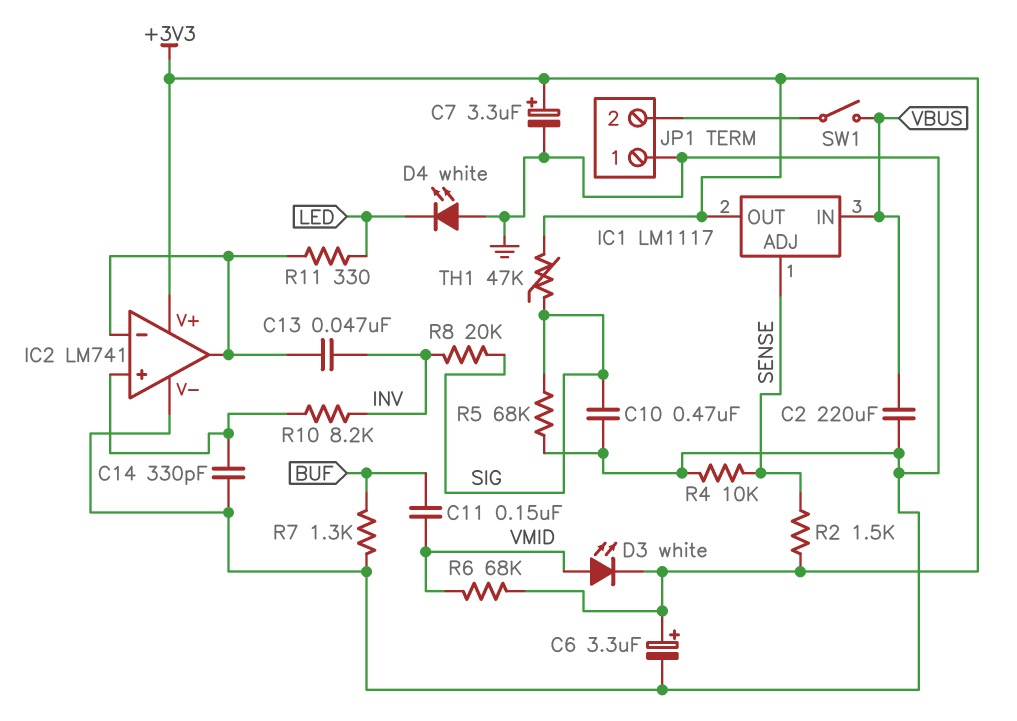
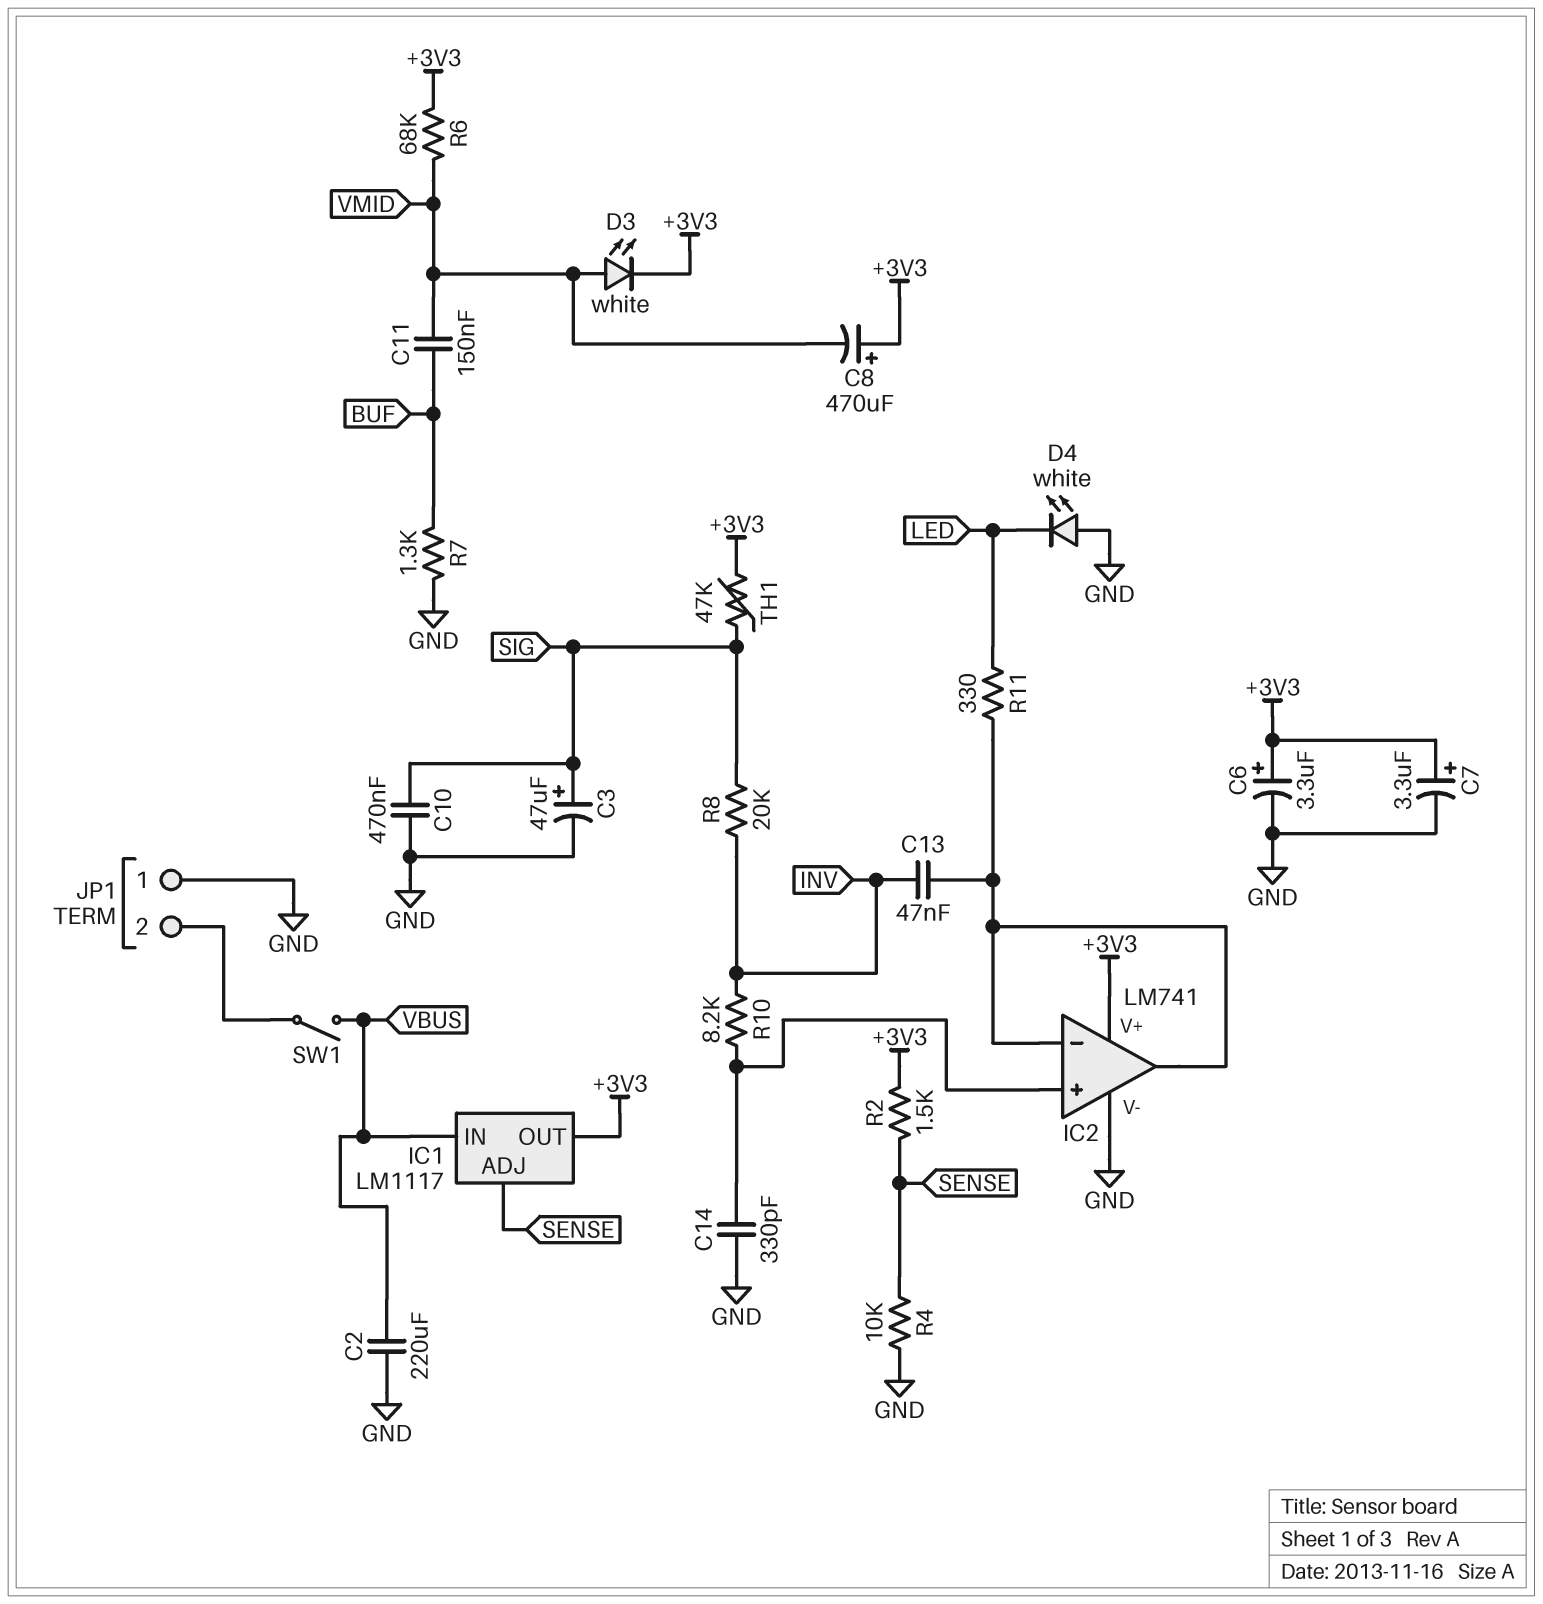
C3: none -> 47uF (plus SIG, minus GND)
C8: none -> 470uF (plus +3V3, minus VMID)
R5: 68k (GND, SIG) -> none

